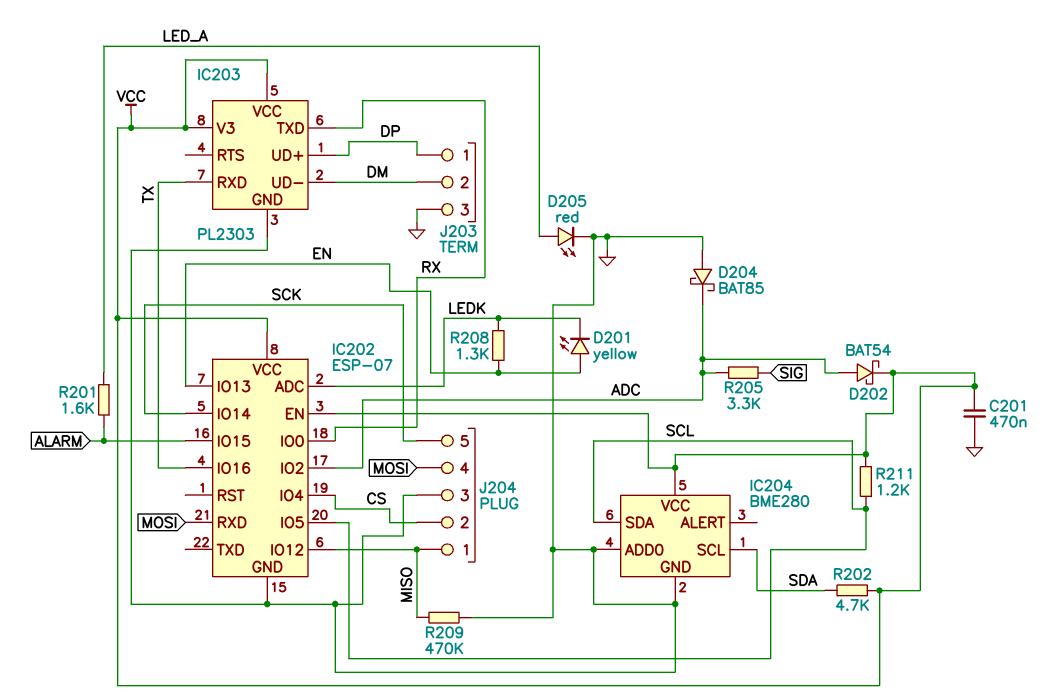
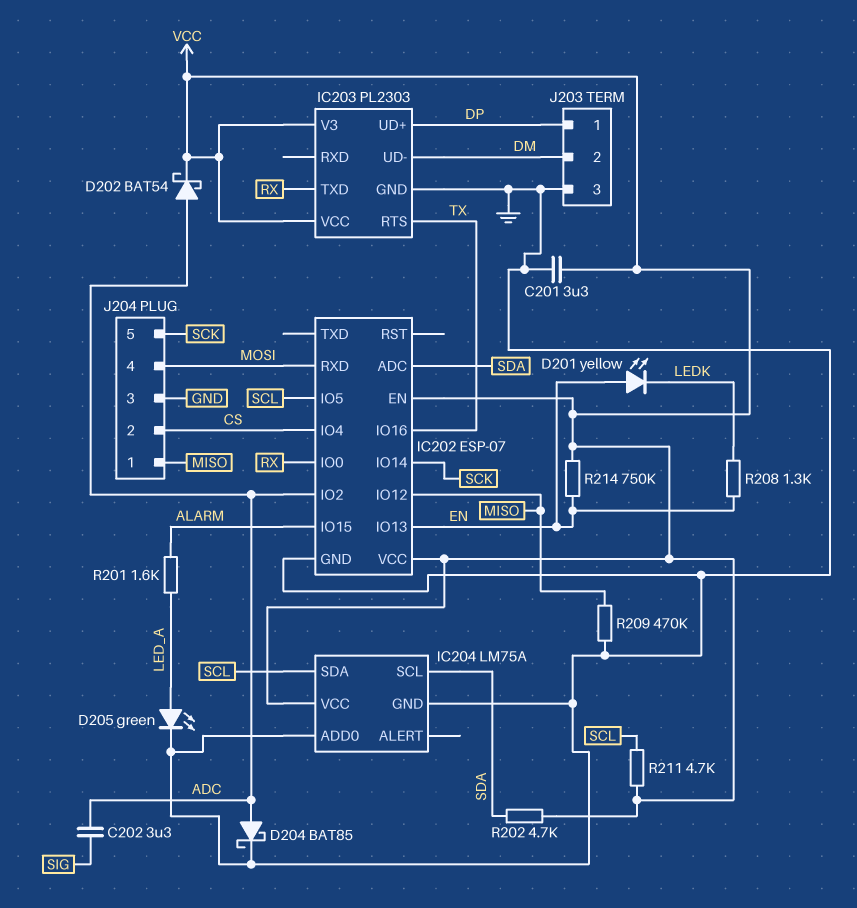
C201: 470nF (GND, VCC) -> 3.3uF (GND, VCC)
C202: none -> 3.3uF (ADC, SIG)
D204: schottky BAT85 (A GND, K ADC) -> schottky BAT85 (A ADC, K GND)
D205: LED red (A LED_A, K GND) -> LED green (A LED_A, K GND)
IC202 pin ADC: LEDK -> SDA
IC203 pin RTS: none -> TX
IC203 pin RXD: TX -> none
IC204: BME280 -> LM75A
R205: 3.3k (ADC, SIG) -> none
R211: 1.2k (SCL, VCC) -> 4.7k (SCL, VCC)
R214: none -> 750k (EN, VCC)

